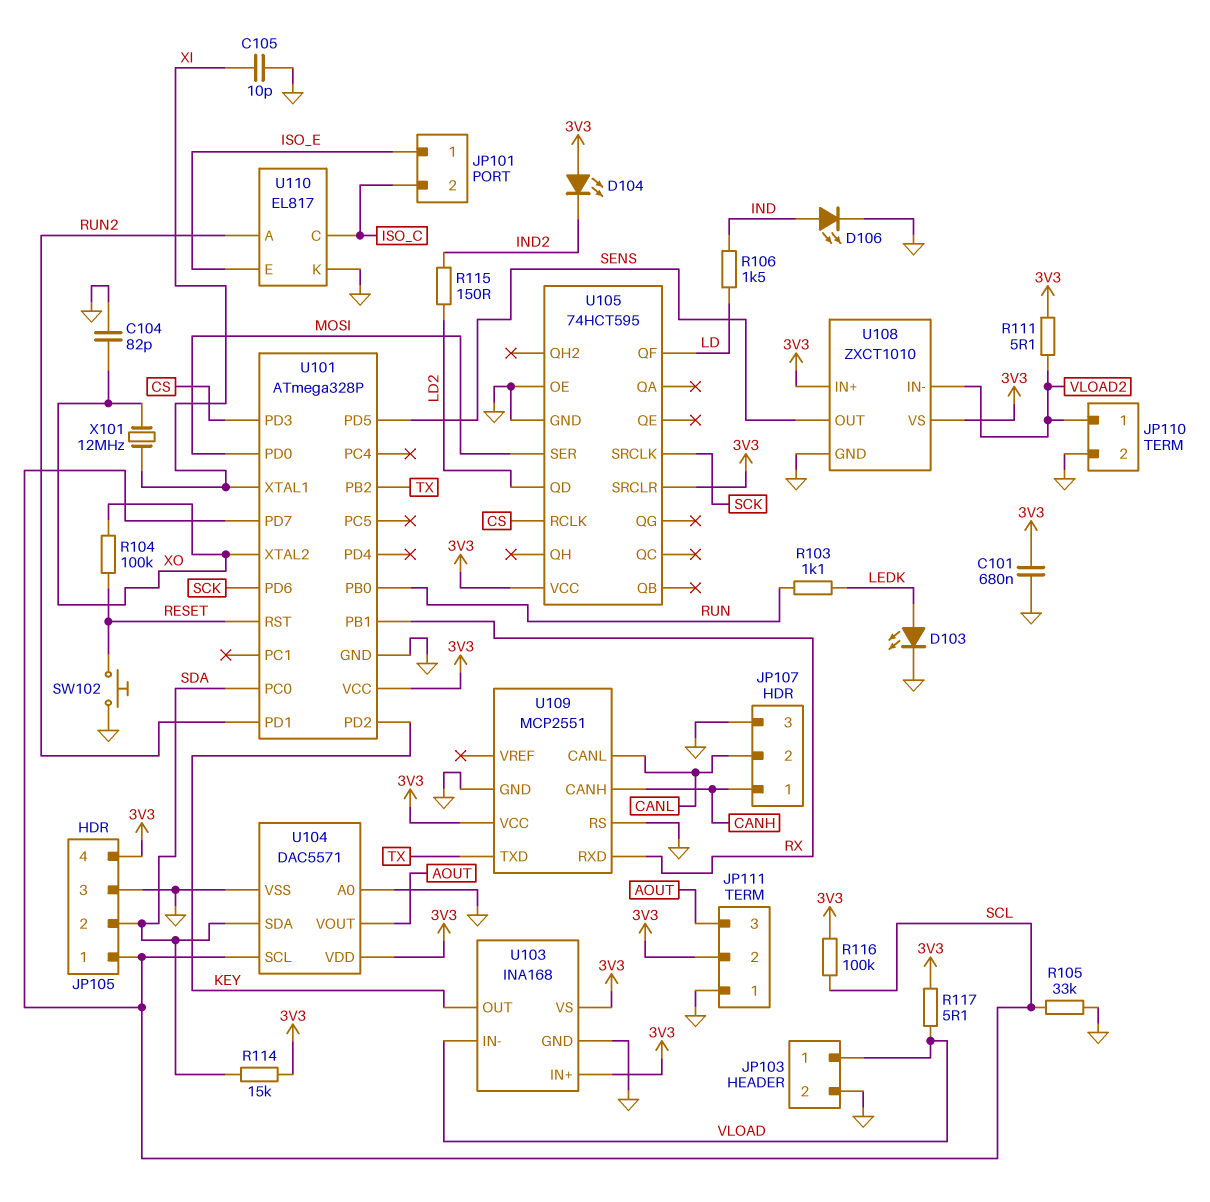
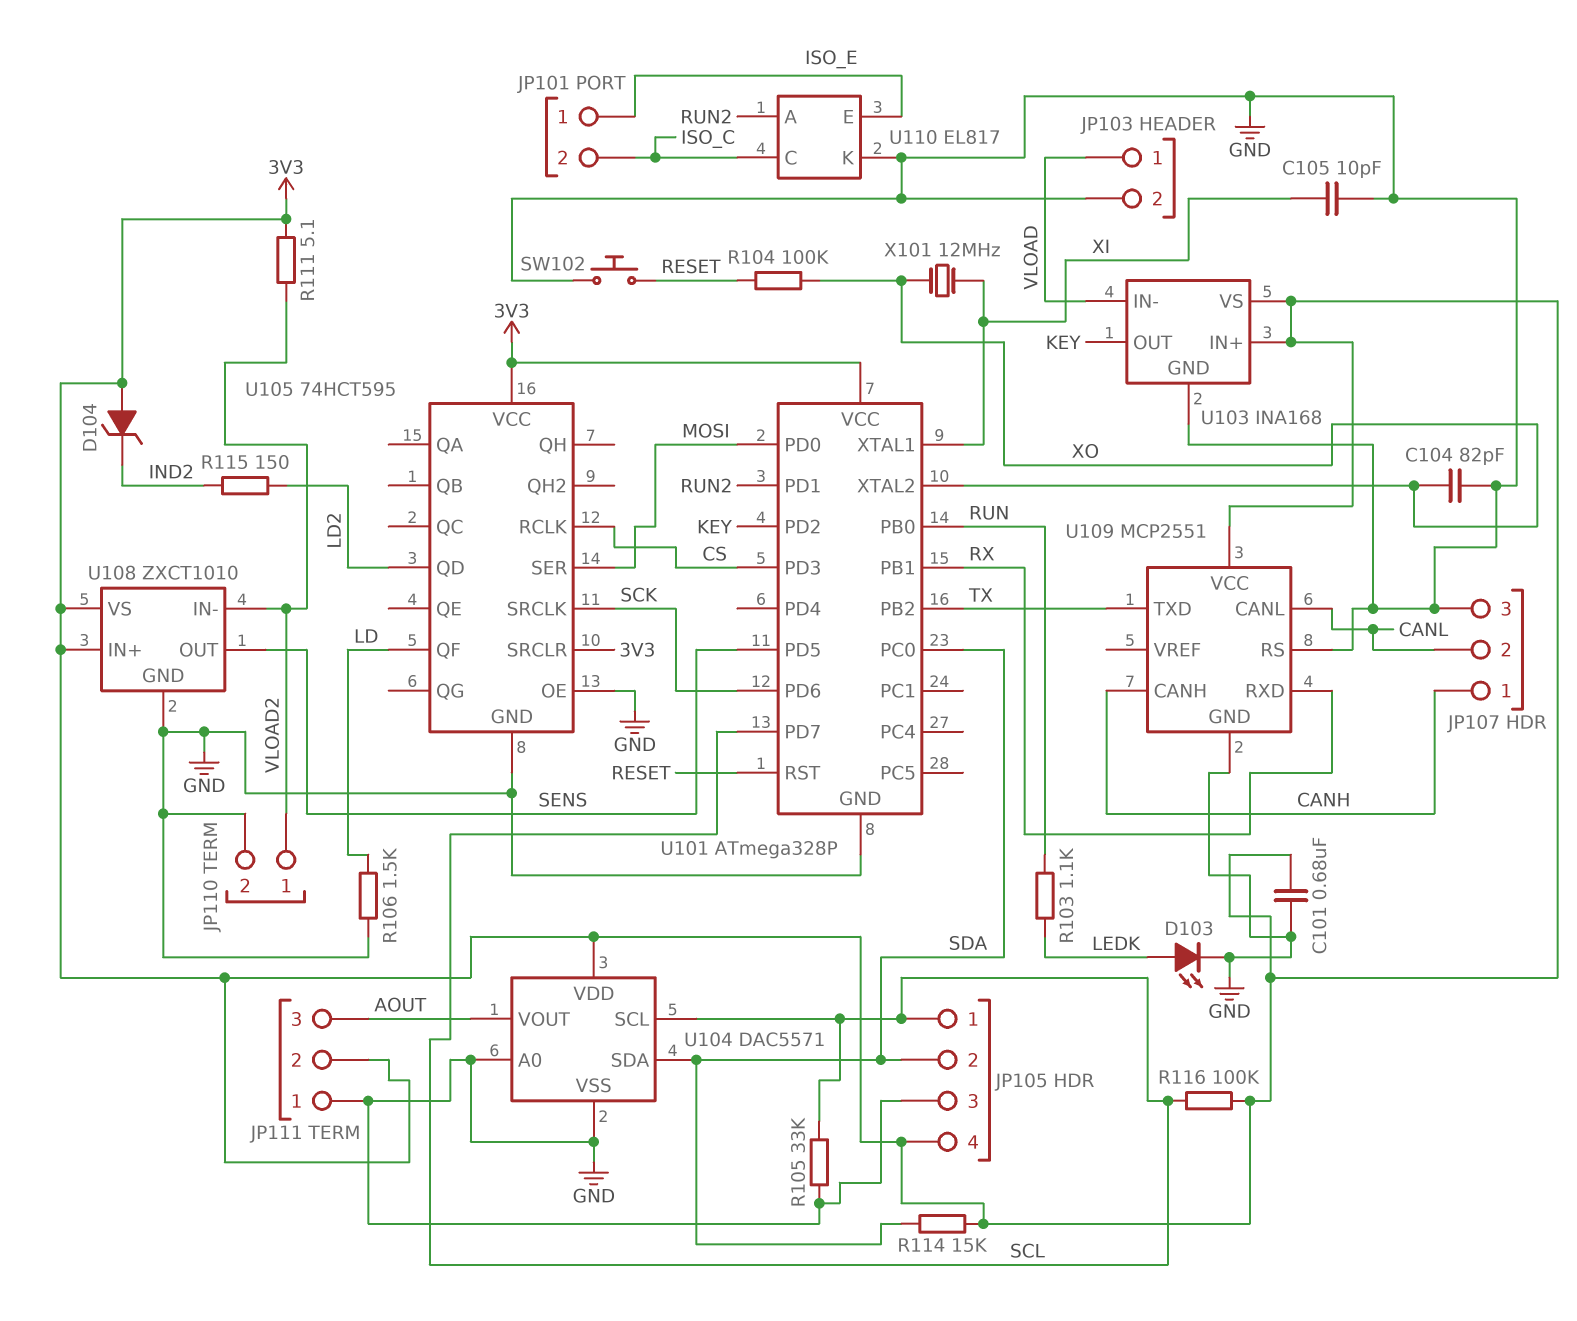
D104: LED (A 3V3, K IND2) -> zener (A 3V3, K IND2)
D106: LED (A IND, K GND) -> none
R106: 1.5k (IND, LD) -> 1.5k (GND, LD)
R117: 5.1 (3V3, VLOAD) -> none

